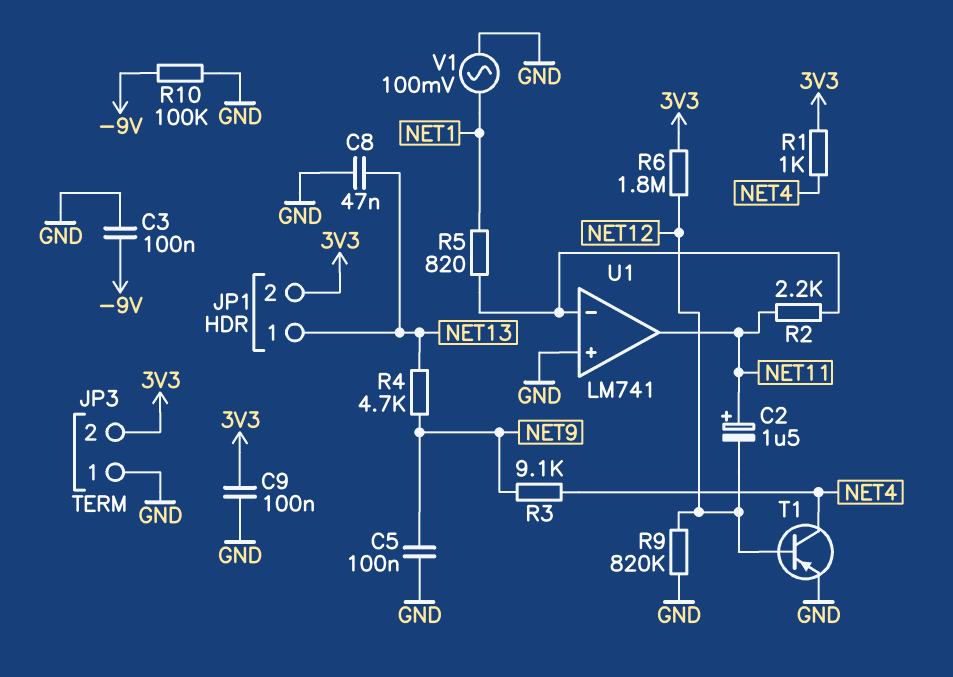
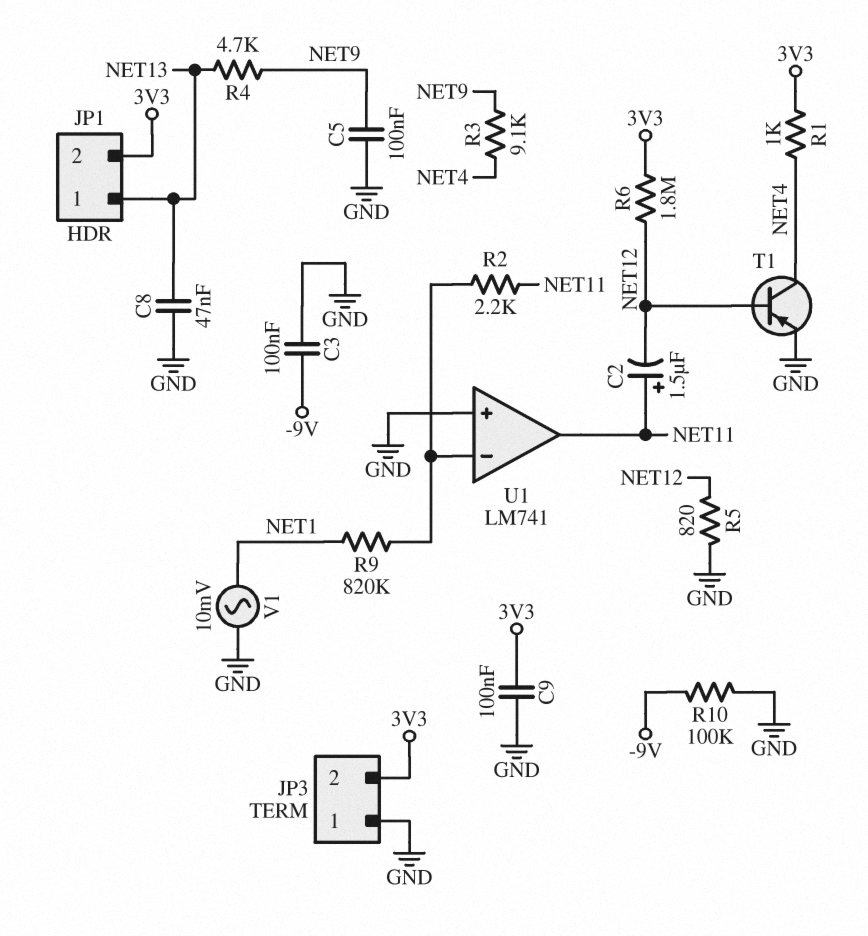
R5: 820 (NET1, U1/in-) -> 820 (GND, NET12)
R9: 820k (GND, NET12) -> 820k (NET1, U1/in-)
V1: AC 100mV (GND, NET1) -> AC 10mV (GND, NET1)

